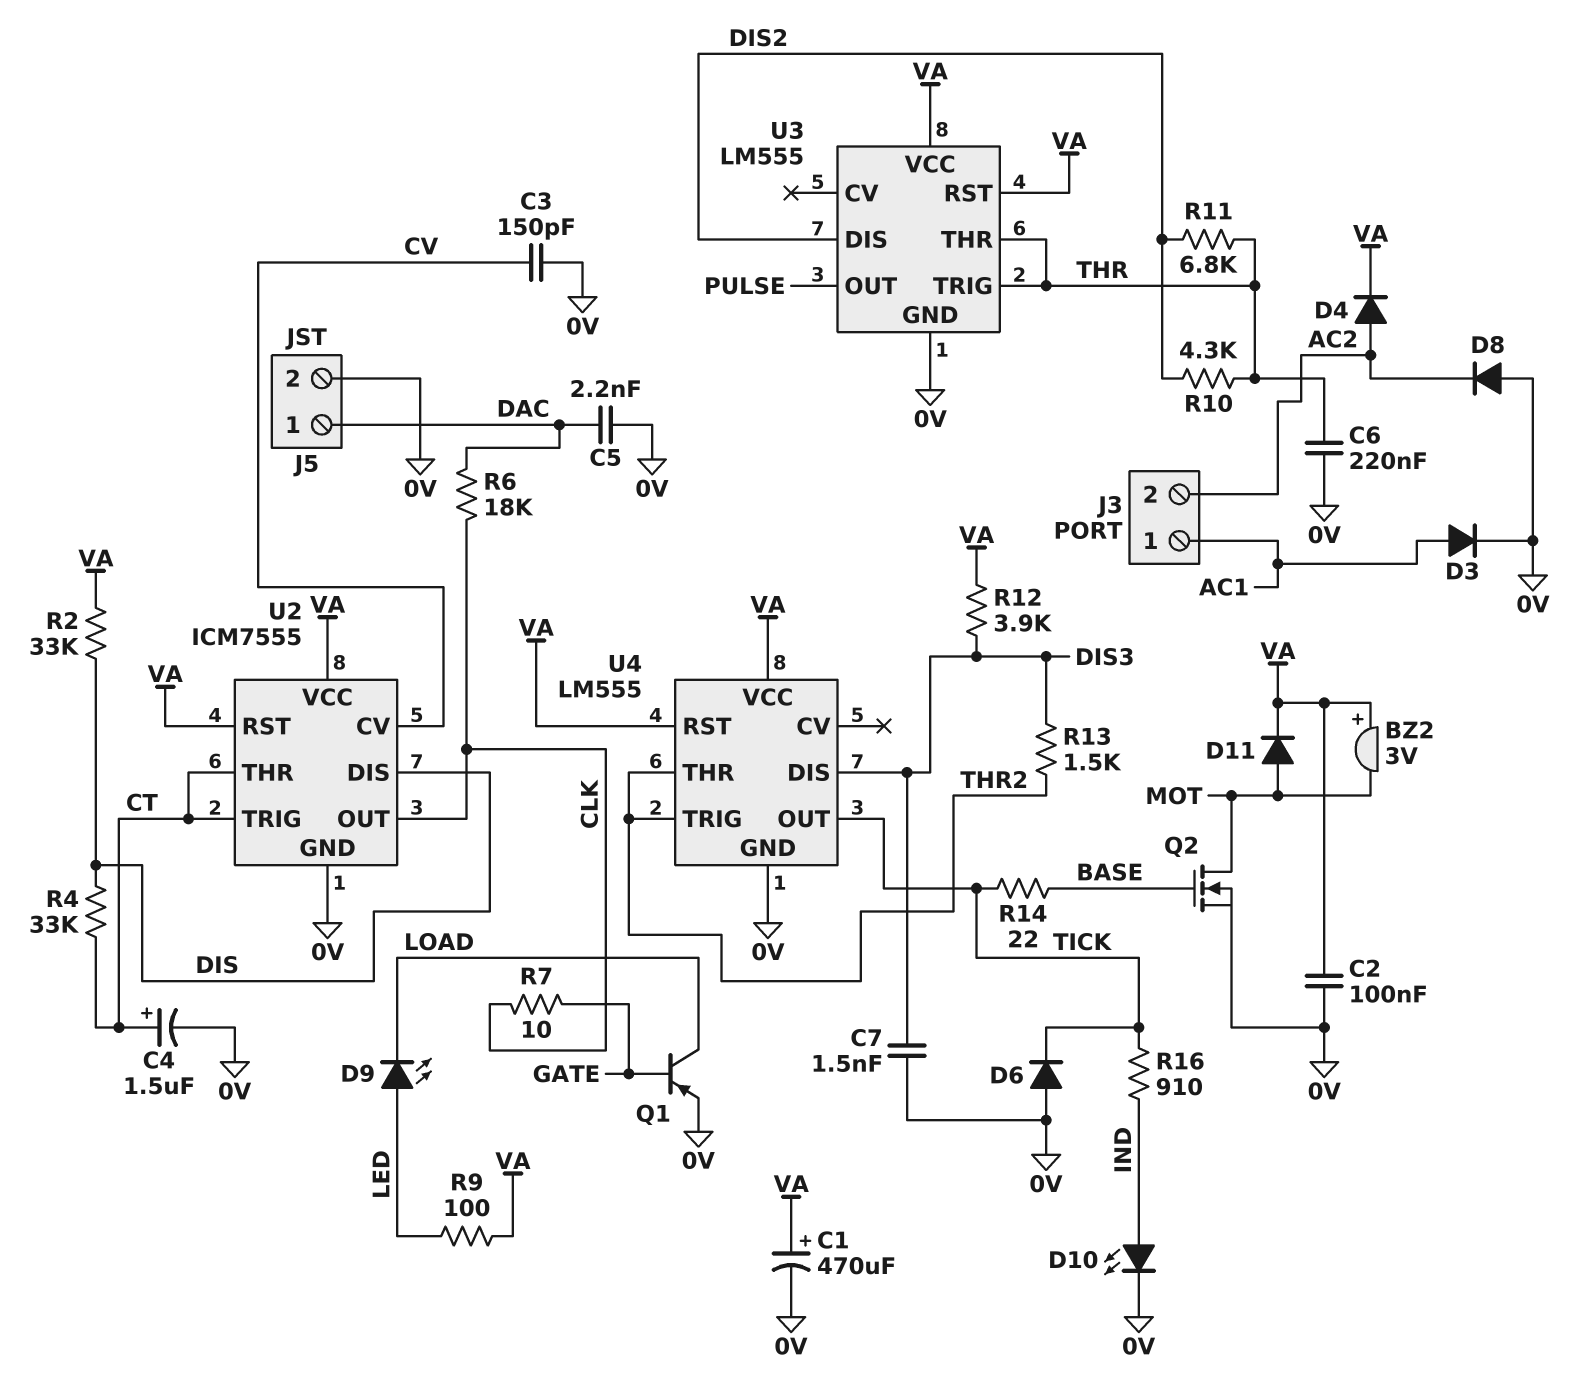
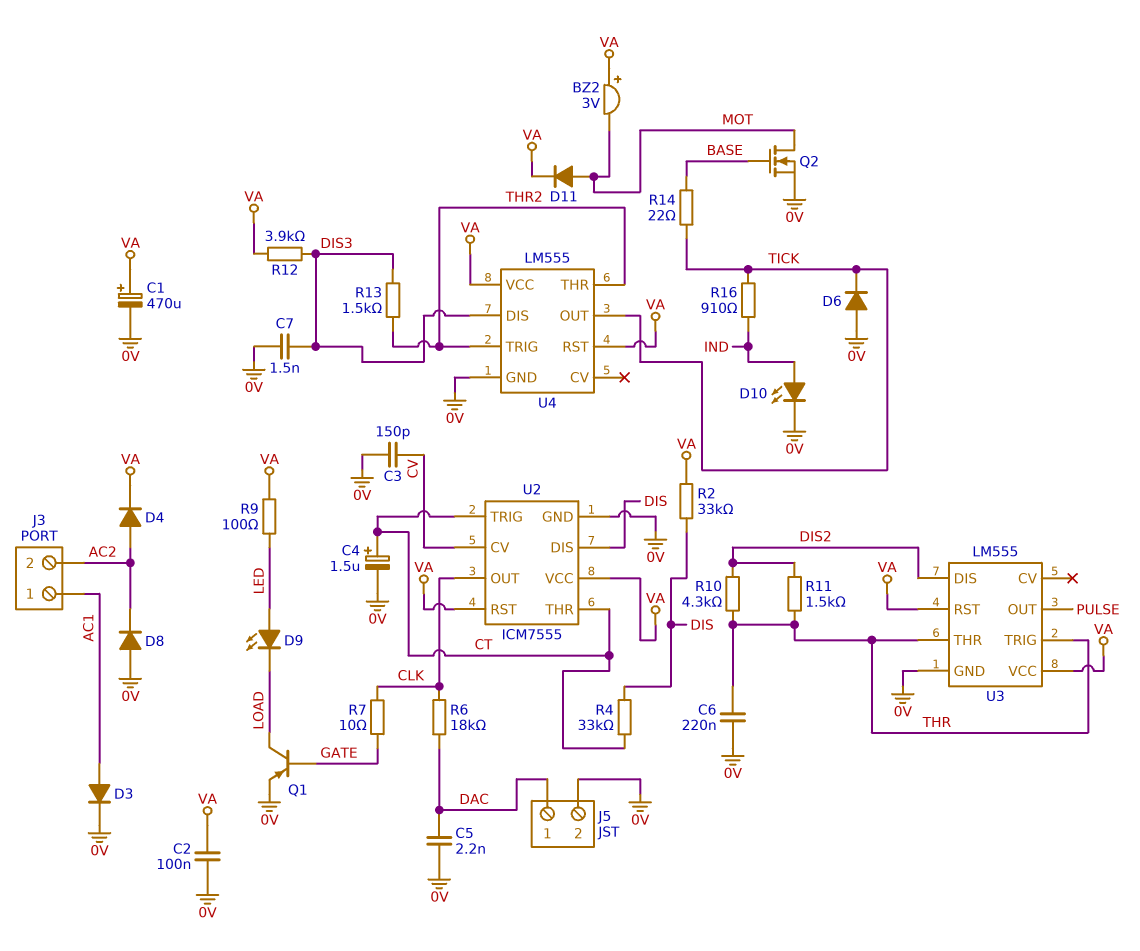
R11: 6.8k (DIS2, THR) -> 1.5k (DIS2, THR)

